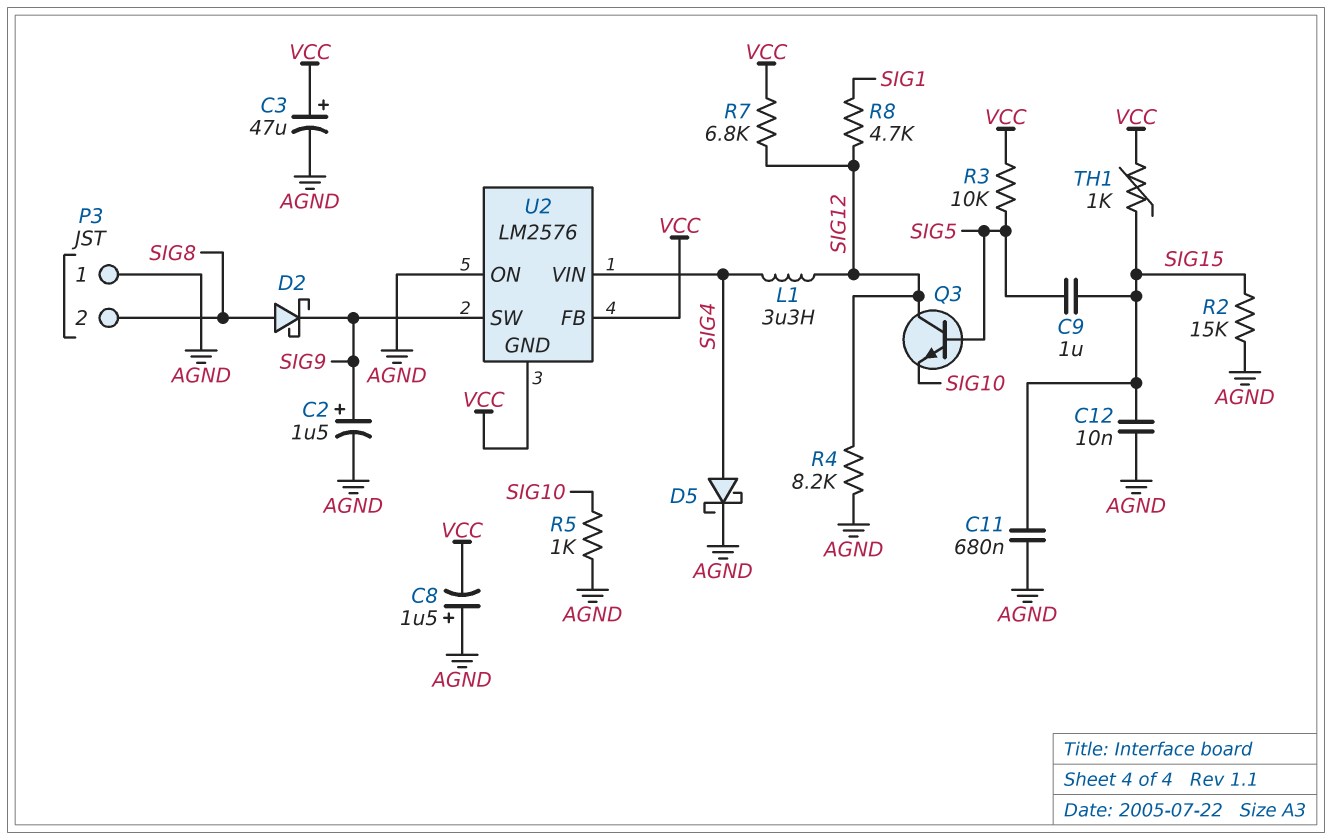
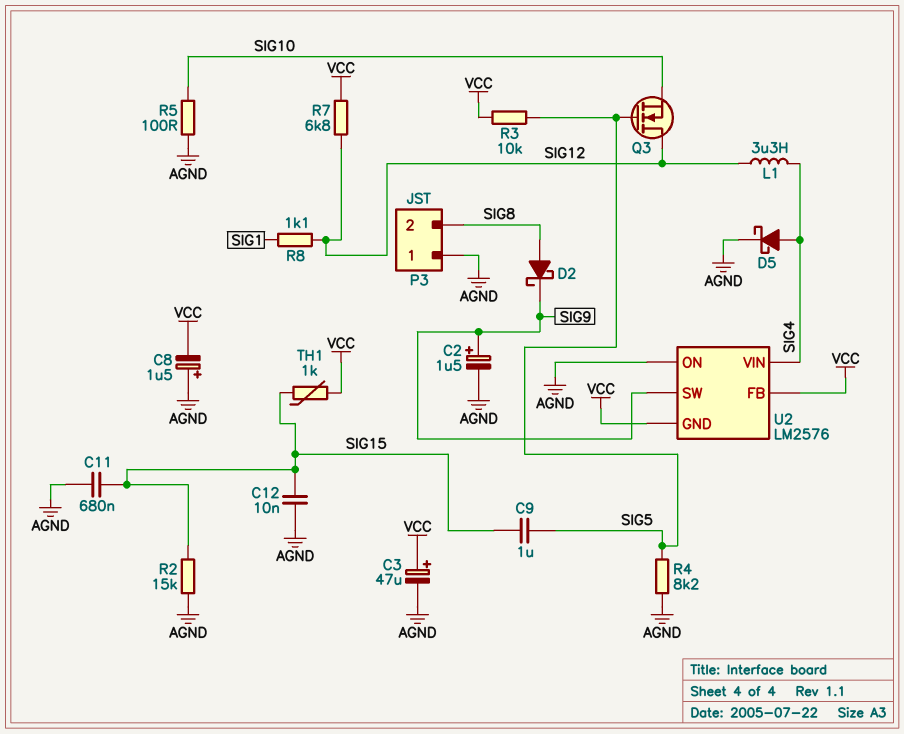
Q3: NPN (B SIG5, C SIG12, E SIG10) -> NMOS (G SIG5, D SIG12, S SIG10)
R4: 8.2k (AGND, SIG12) -> 8.2k (AGND, SIG5)
R5: 1k (AGND, SIG10) -> 100 (AGND, SIG10)
R8: 4.7k (SIG1, SIG12) -> 1.1k (SIG1, SIG12)

